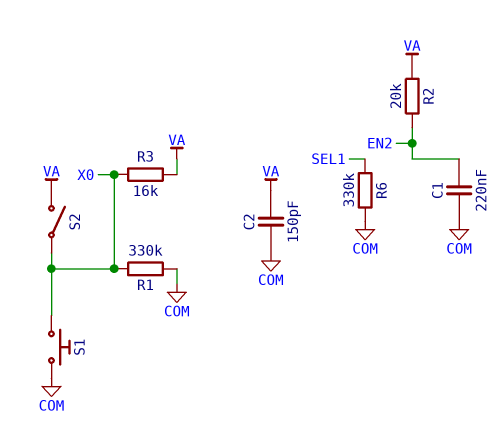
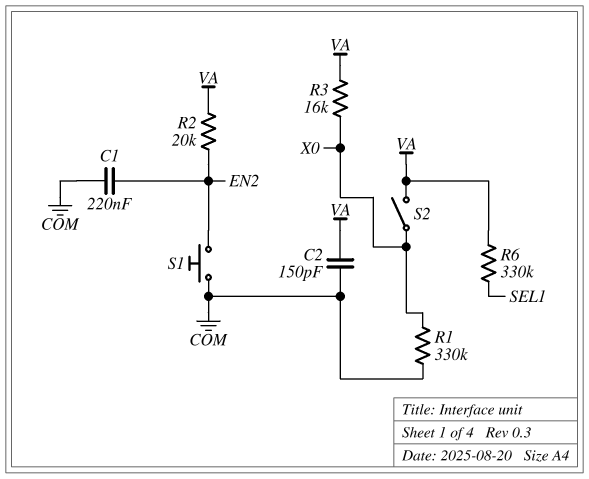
R6: 330k (COM, SEL1) -> 330k (SEL1, VA)
S1: button (COM, X0) -> button (COM, EN2)

